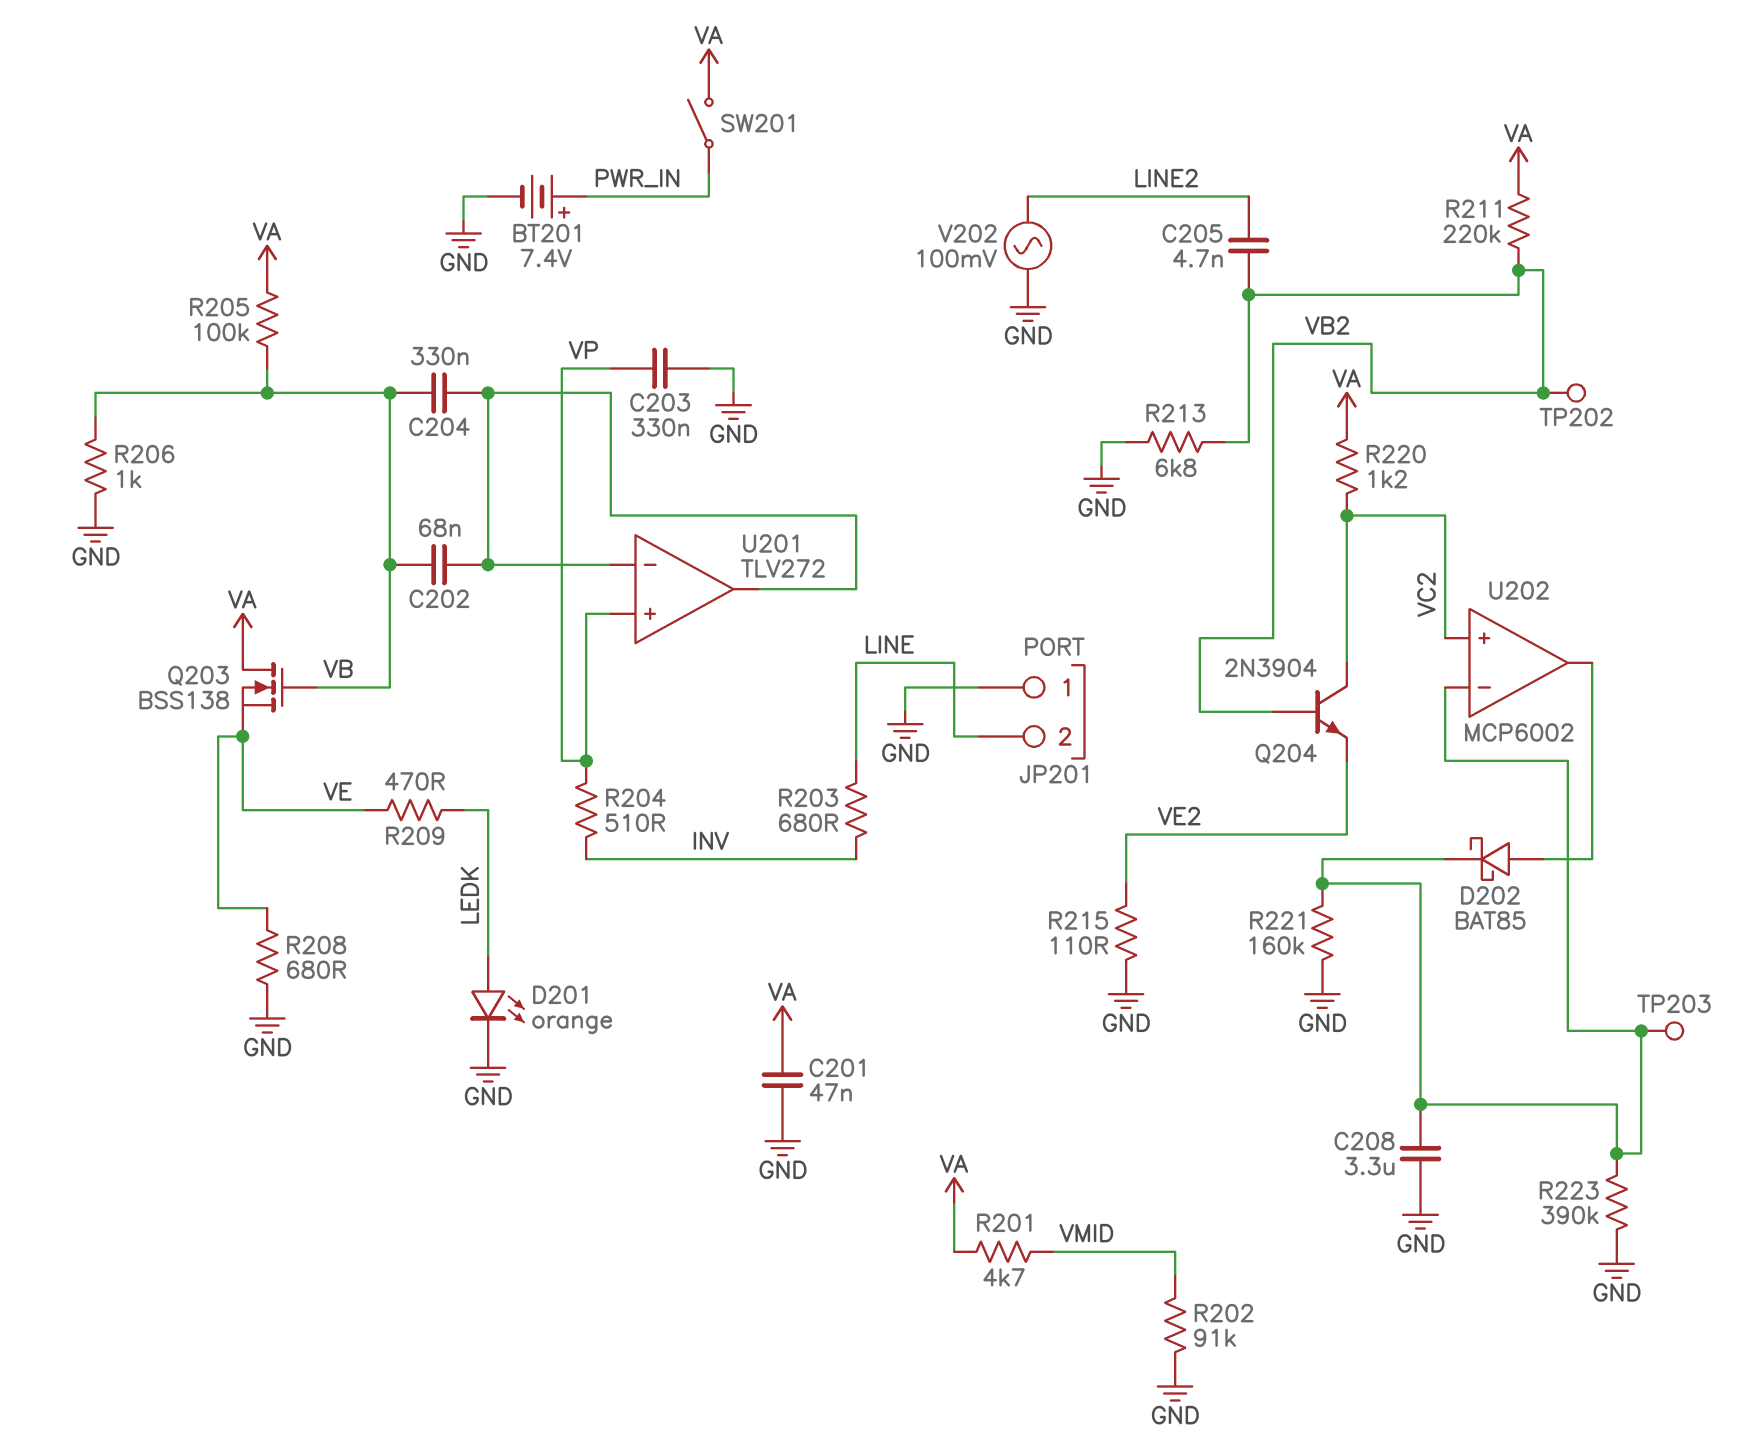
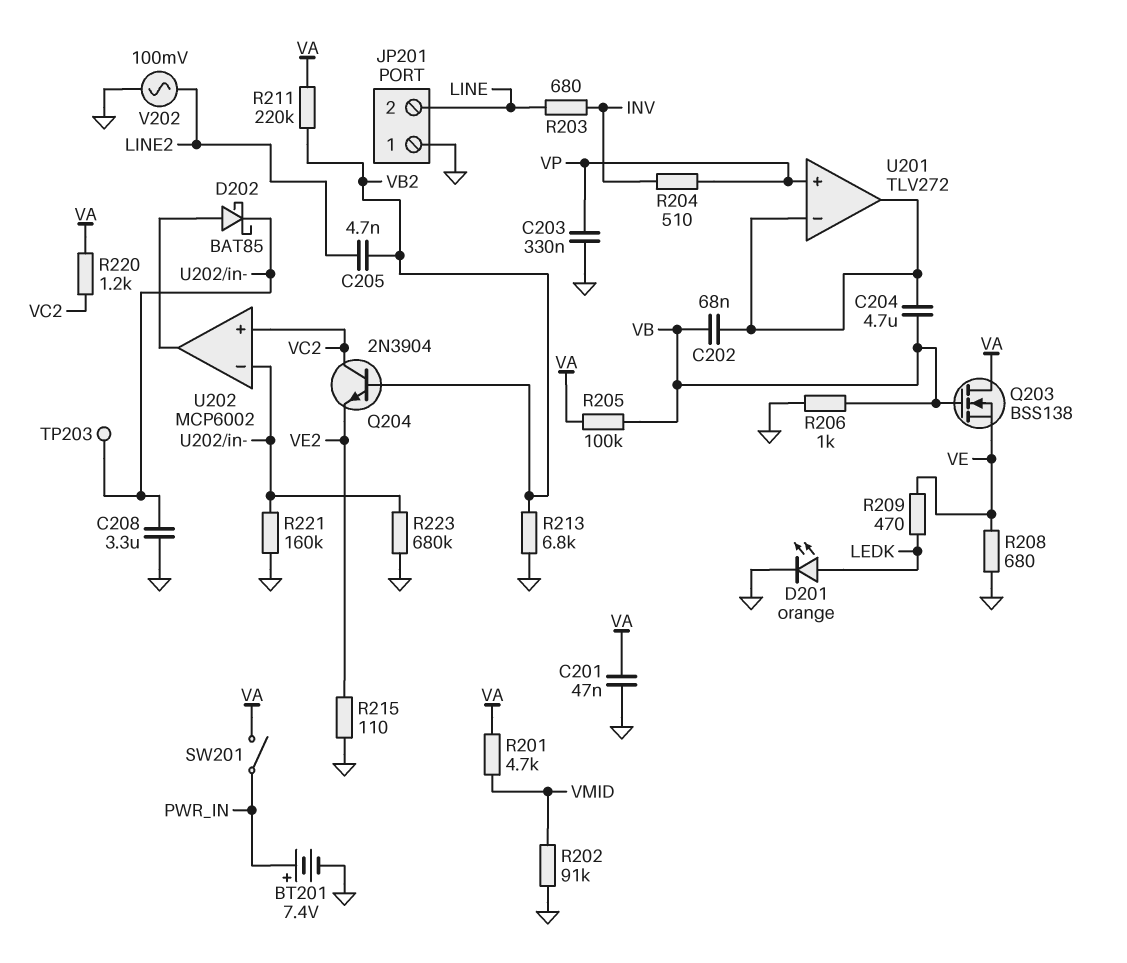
C204: 330nF (U201/in-, VB) -> 4.7uF (U201/in-, VB)
R223: 390k (GND, U202/in-) -> 680k (GND, U202/in-)
TP202: test point (VB2) -> none

